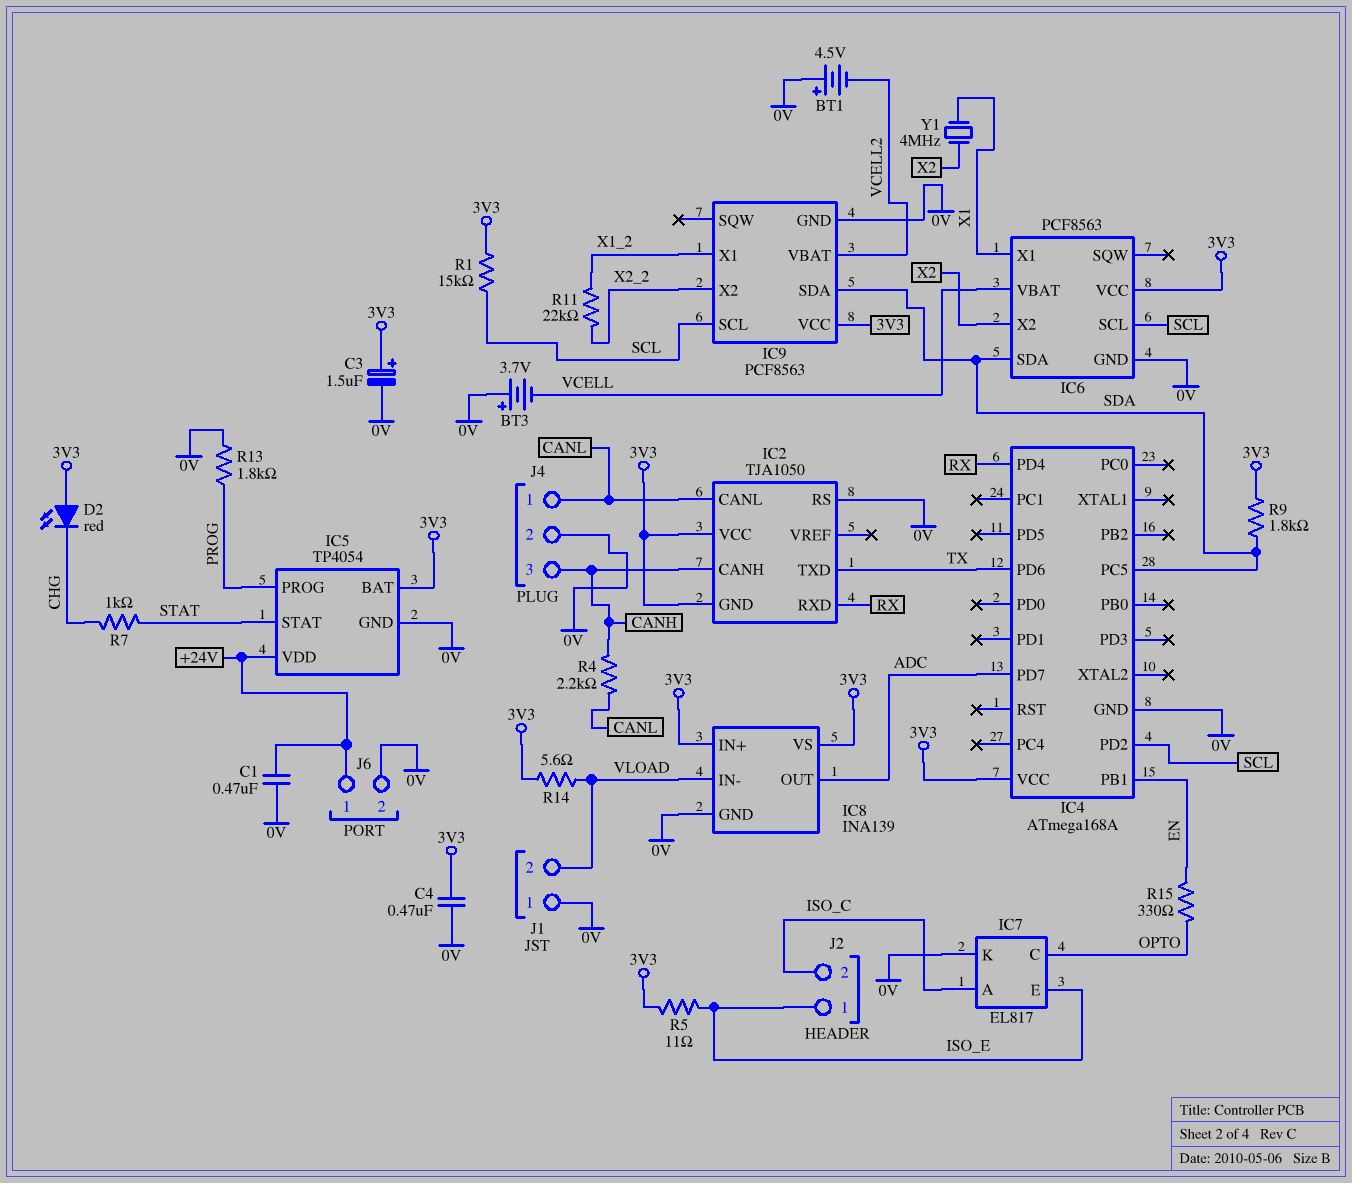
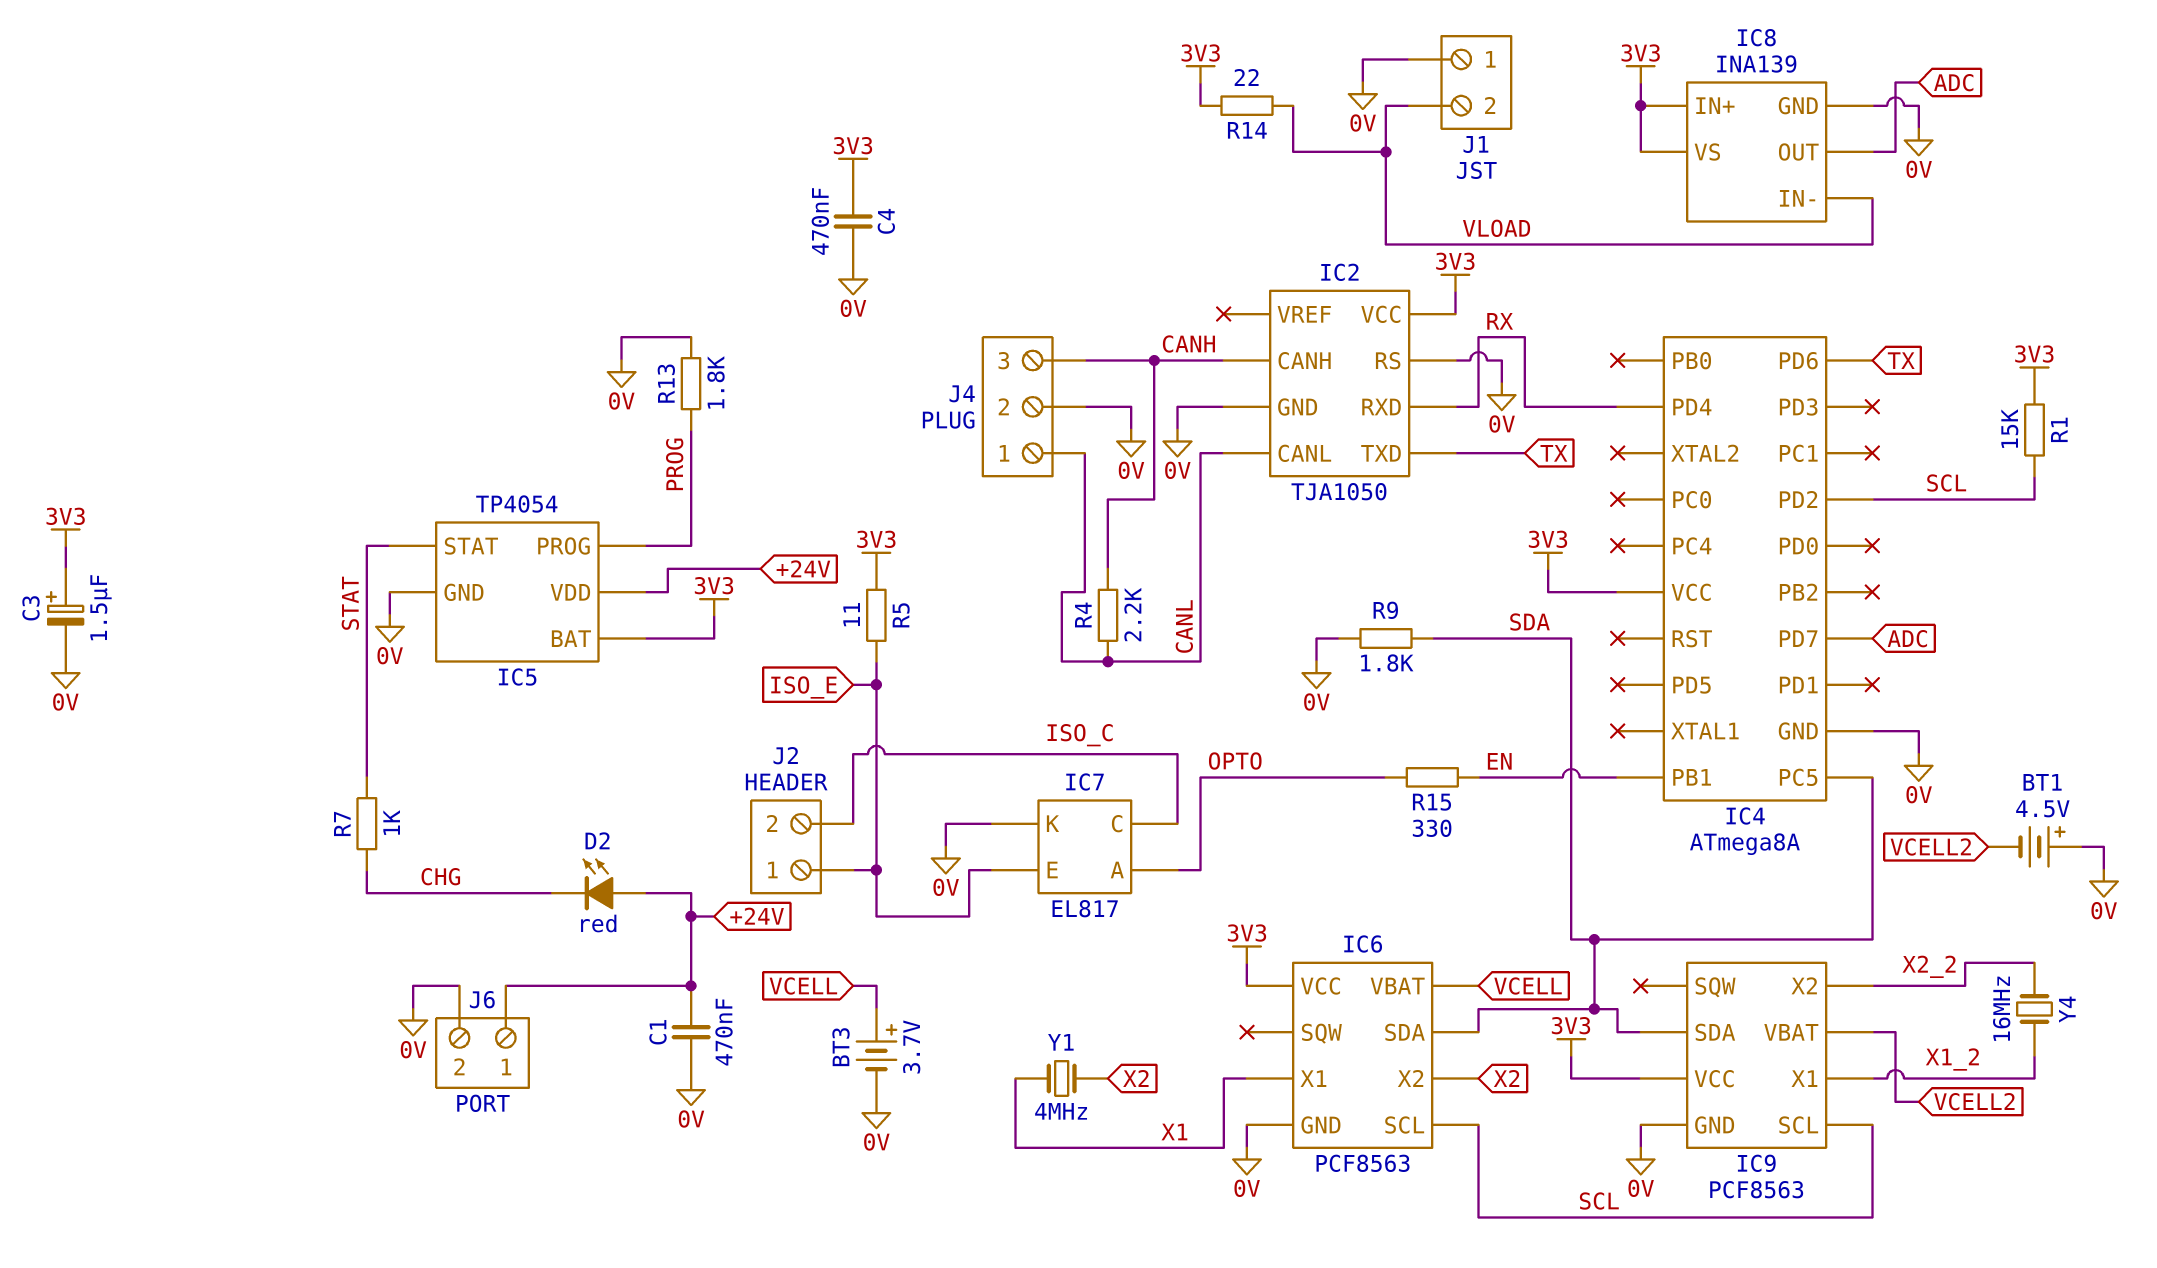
BT3: 3.7V (plus 0V, minus VCELL) -> 3.7V (plus VCELL, minus 0V)
D2: LED red (A 3V3, K CHG) -> LED red (A +24V, K CHG)
IC2 pin GND: 3V3 -> 0V
IC4: ATmega168A -> ATmega8A
IC7 pin A: ISO_C -> OPTO
IC7 pin C: OPTO -> ISO_C
R9: 1.8k (3V3, SDA) -> 1.8k (0V, SDA)
R11: 22k (X1_2, X2_2) -> none
R14: 5.6 (3V3, VLOAD) -> 22 (3V3, VLOAD)
Y4: none -> 16MHz (X1_2, X2_2)

